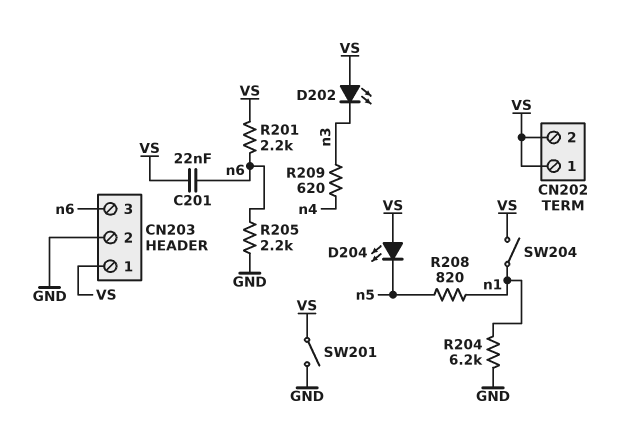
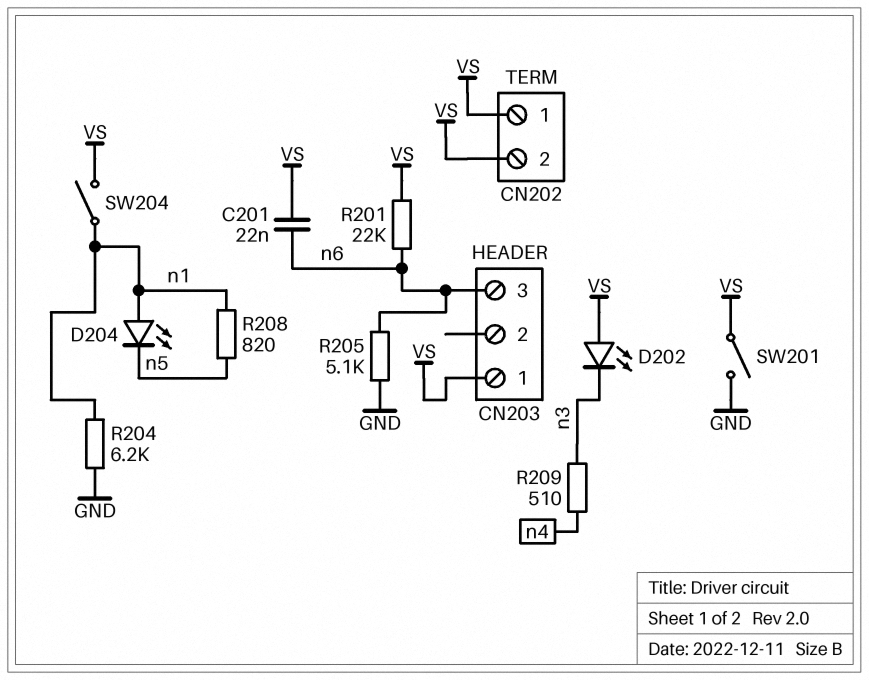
CN203 pin 2: GND -> none
D204: LED (A VS, K n5) -> LED (A n1, K n5)
R201: 2.2k (VS, n6) -> 22k (VS, n6)
R205: 2.2k (GND, n6) -> 5.1k (GND, n6)
R209: 620 (n3, n4) -> 510 (n3, n4)

